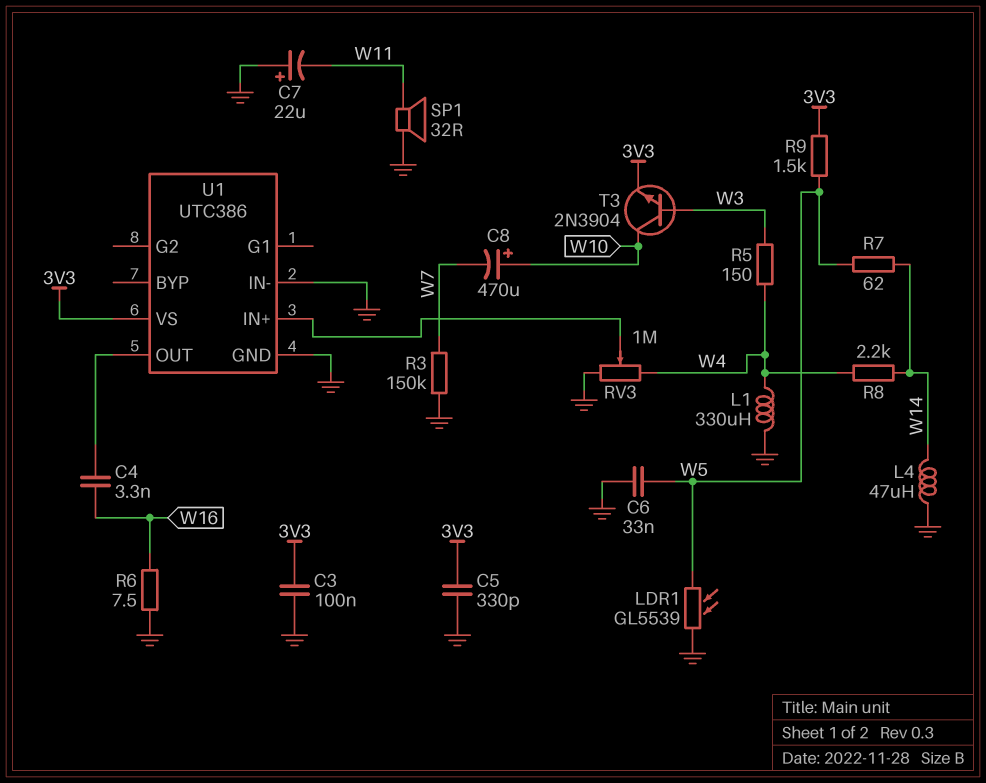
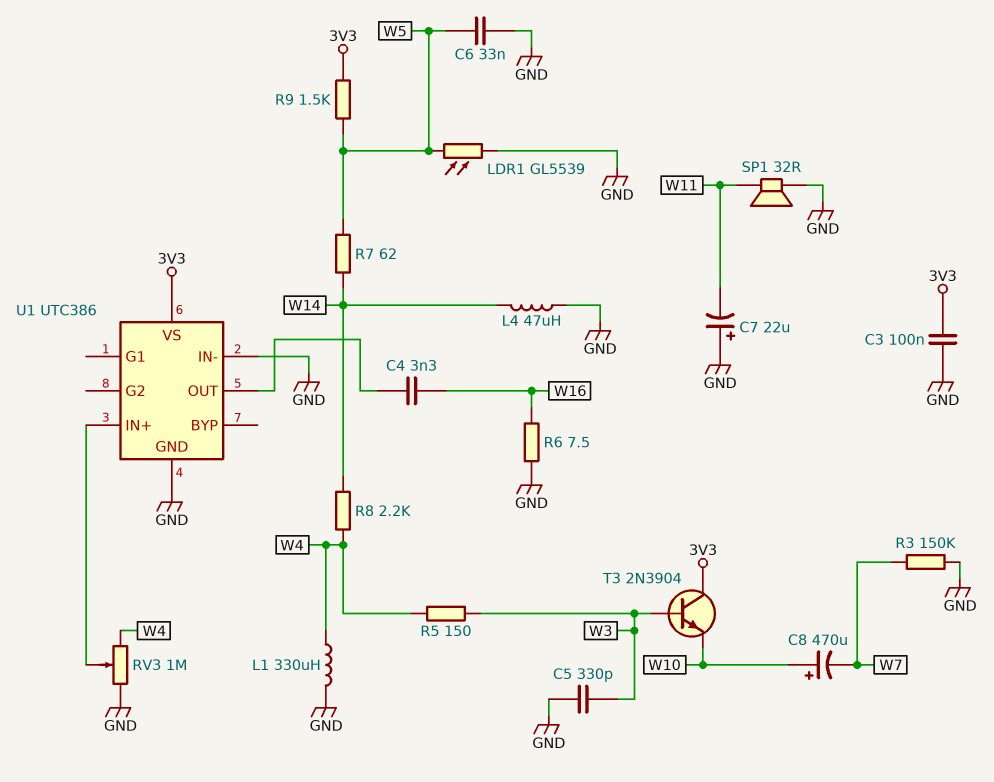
C5: 330pF (3V3, GND) -> 330pF (GND, W3)
T3: NPN 2N3904 (B W3, C W10, E 3V3) -> NPN 2N3904 (B W3, C 3V3, E W10)

